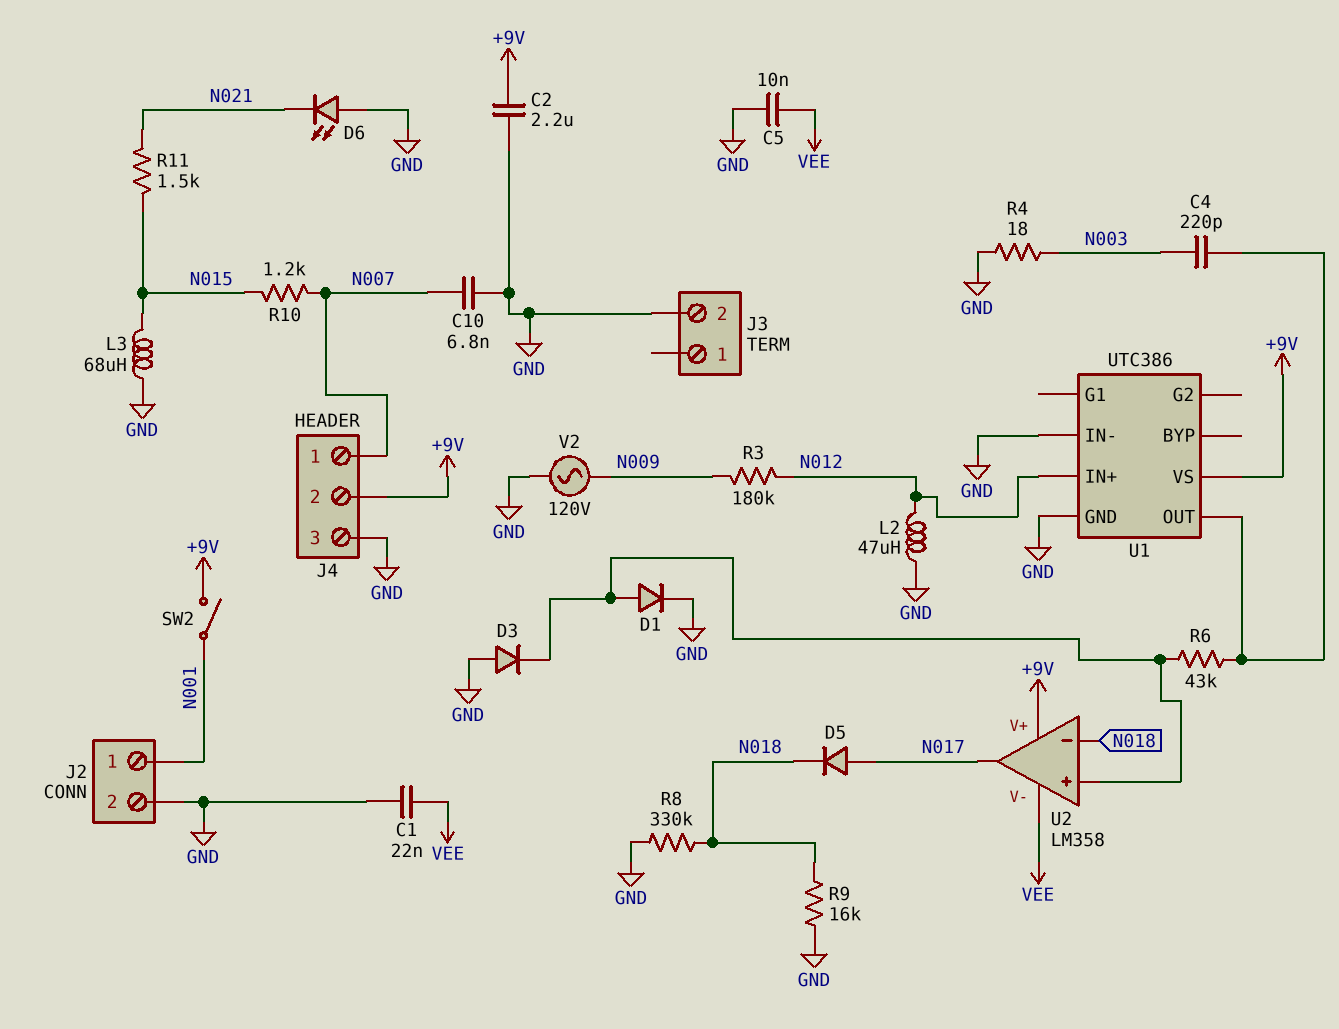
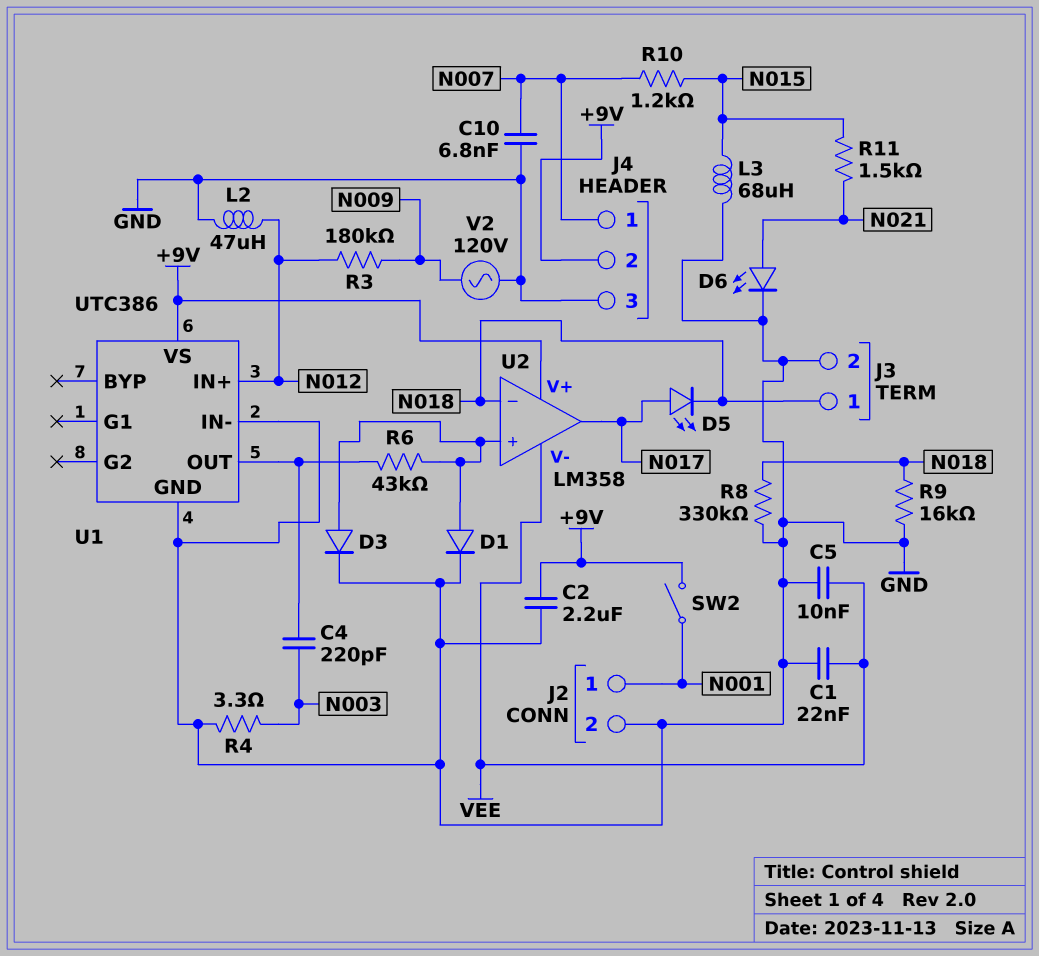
D3: diode (A GND, K U2/in+) -> diode (A U2/in+, K GND)
D5: diode (A N017, K N018) -> LED (A N017, K N018)
D6: LED (A GND, K N021) -> LED (A N021, K GND)
J3 pin 1: none -> N018
R4: 18 (GND, N003) -> 3.3 (GND, N003)

